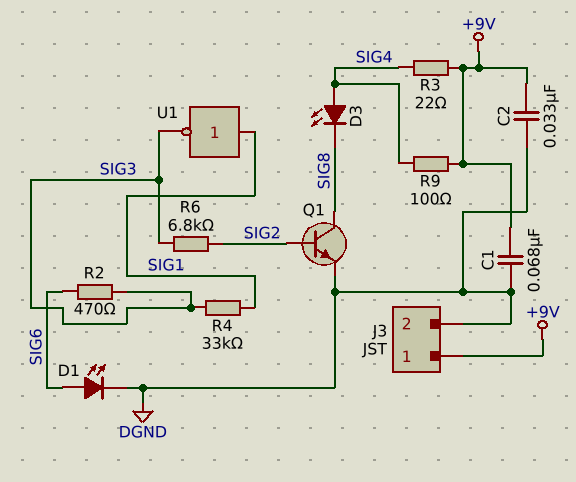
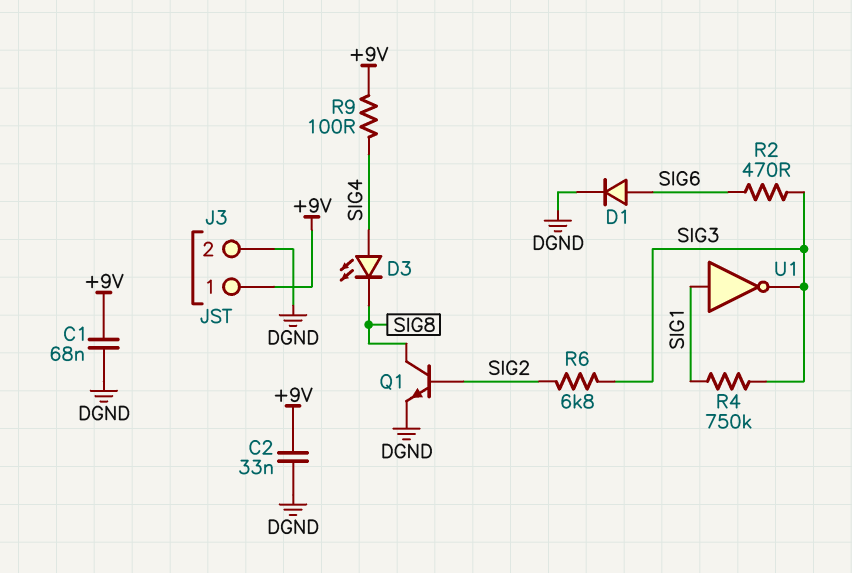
D1: LED (A SIG6, K DGND) -> diode (A SIG6, K DGND)
R3: 22 (+9V, SIG4) -> none
R4: 33k (SIG1, SIG3) -> 750k (SIG1, SIG3)

